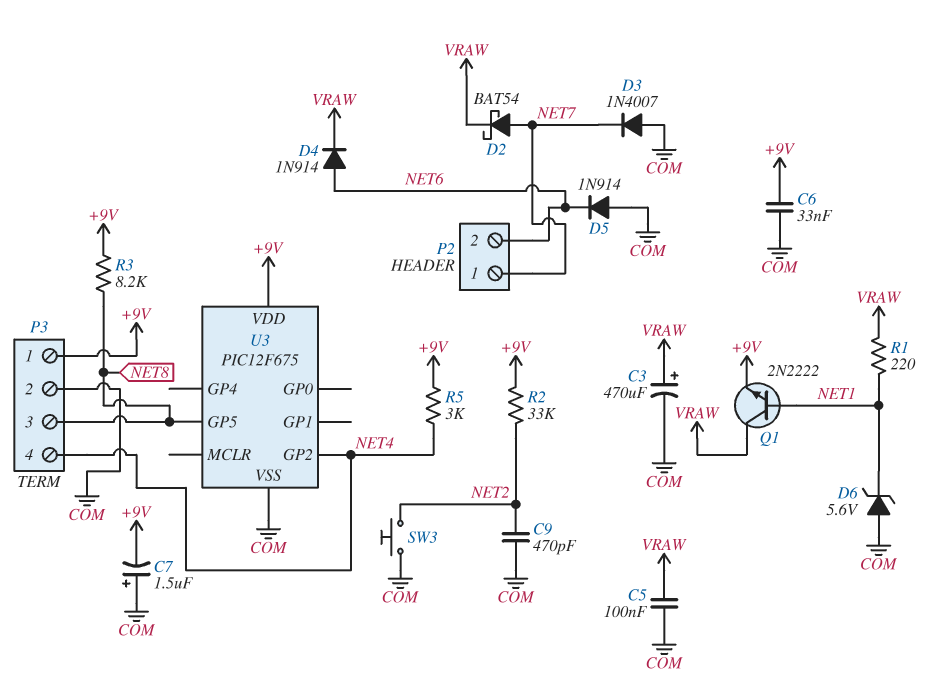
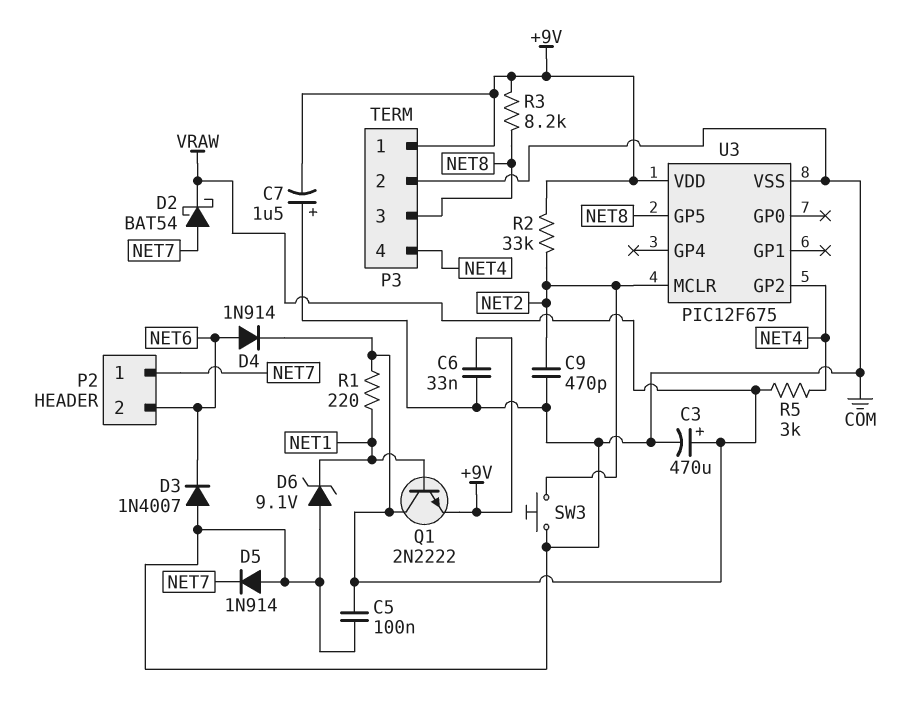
D3: diode 1N4007 (A COM, K NET7) -> diode 1N4007 (A COM, K NET6)
D5: diode 1N914 (A COM, K NET6) -> diode 1N914 (A COM, K NET7)
D6: zener 5.6V (A COM, K NET1) -> zener 9.1V (A COM, K NET1)
R5: 3k (+9V, NET4) -> 3k (NET4, VRAW)
U3 pin MCLR: none -> NET2

